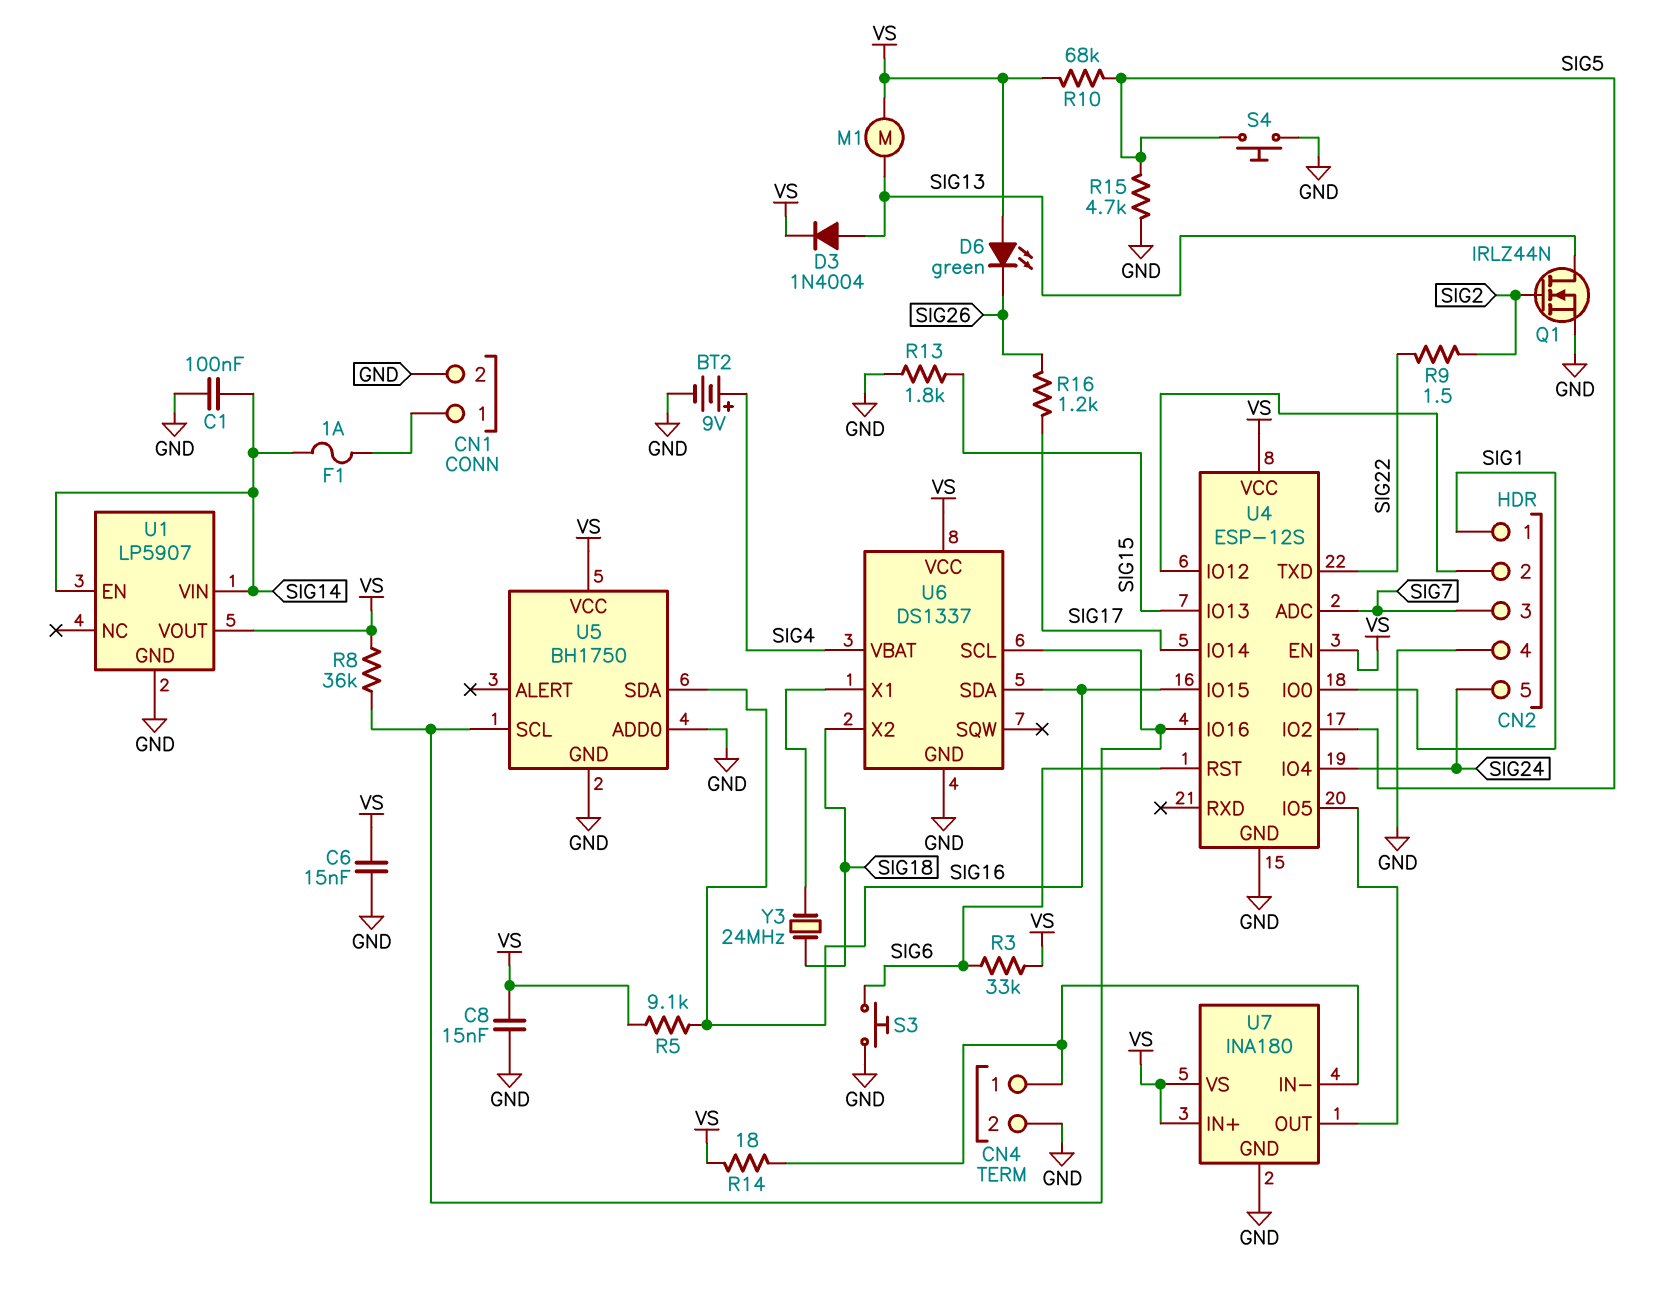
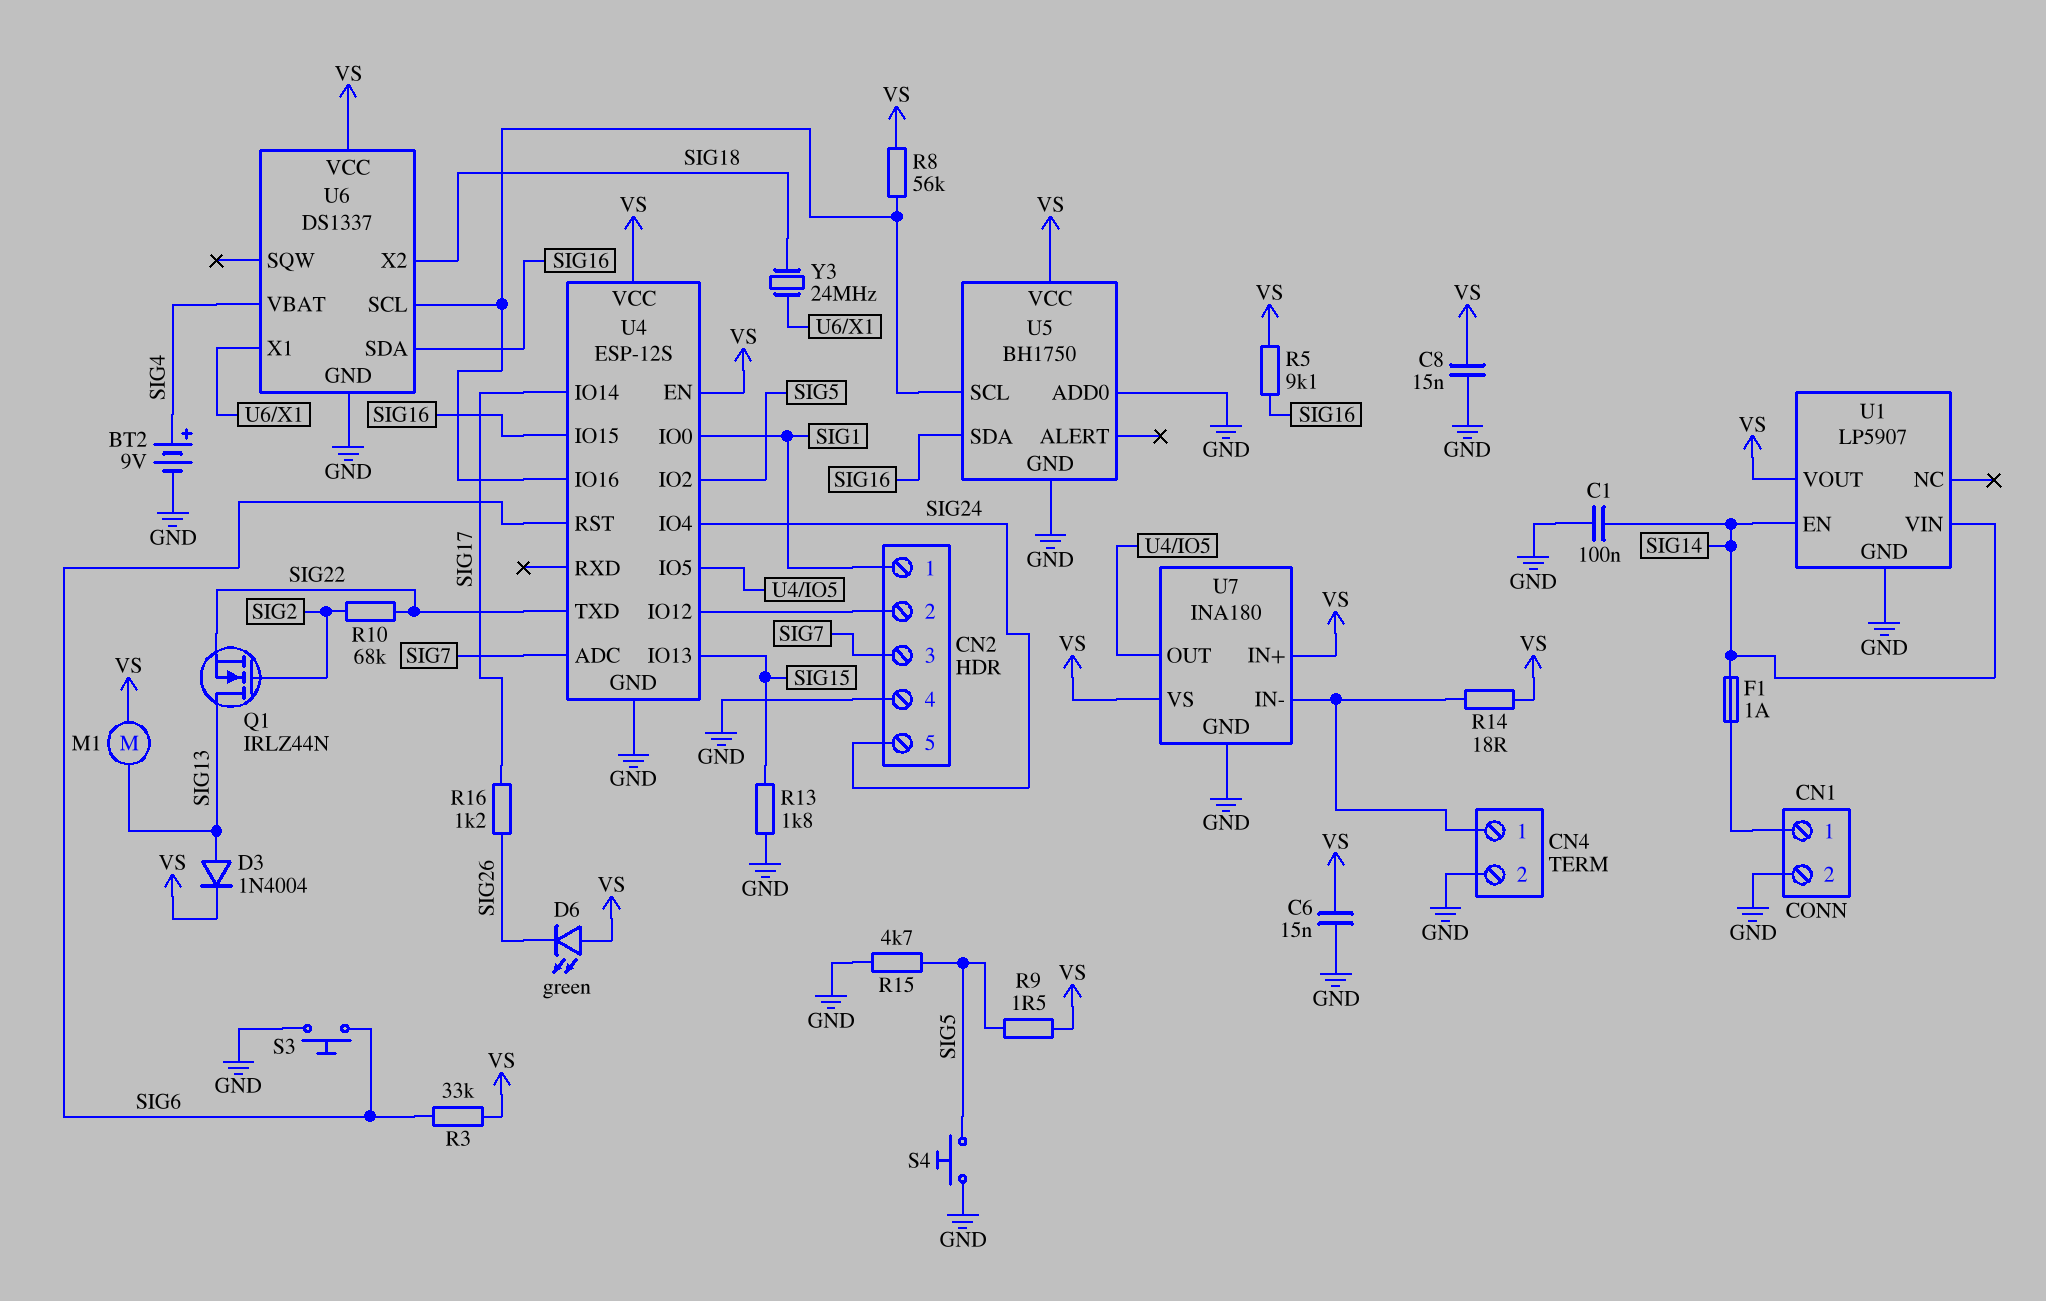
Q1: NMOS IRLZ44N (G SIG2, D SIG13, S GND) -> NMOS IRLZ44N (G SIG2, D SIG13, S SIG22)
R8: 36k (U4/IO16, VS) -> 56k (U4/IO16, VS)
R9: 1.5 (SIG2, SIG22) -> 1.5 (SIG5, VS)
R10: 68k (SIG5, VS) -> 68k (SIG2, SIG22)

